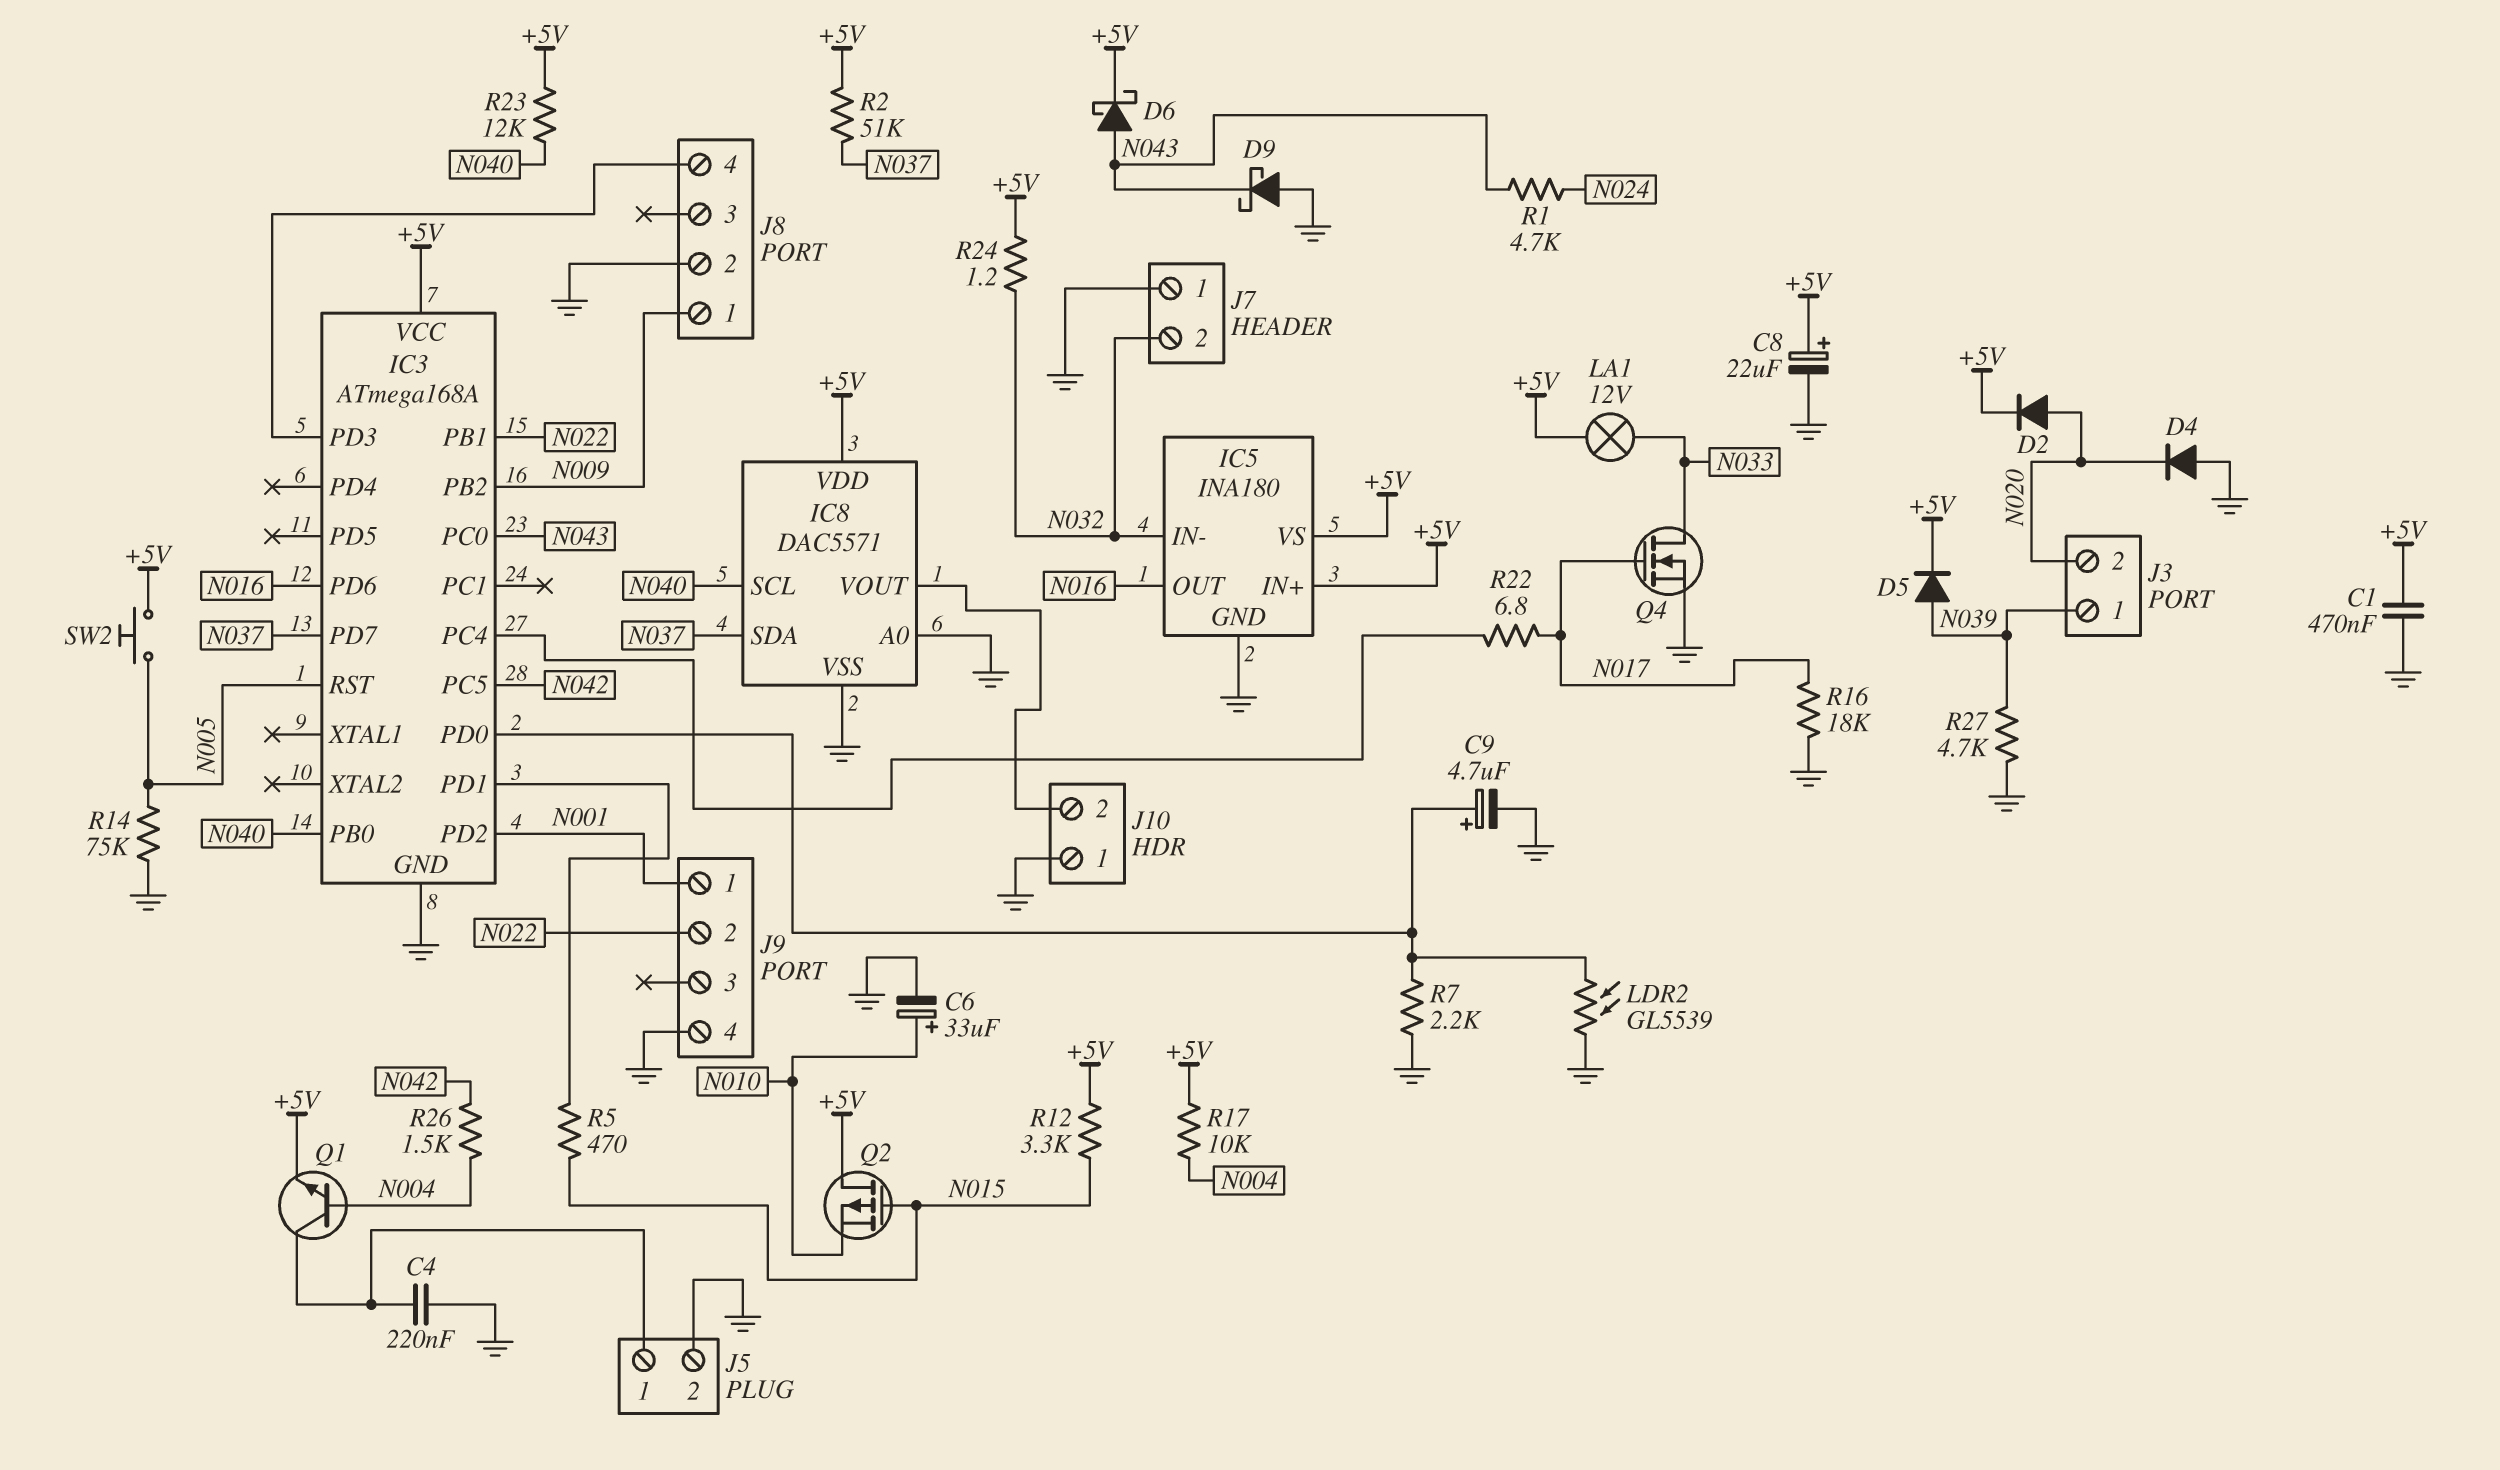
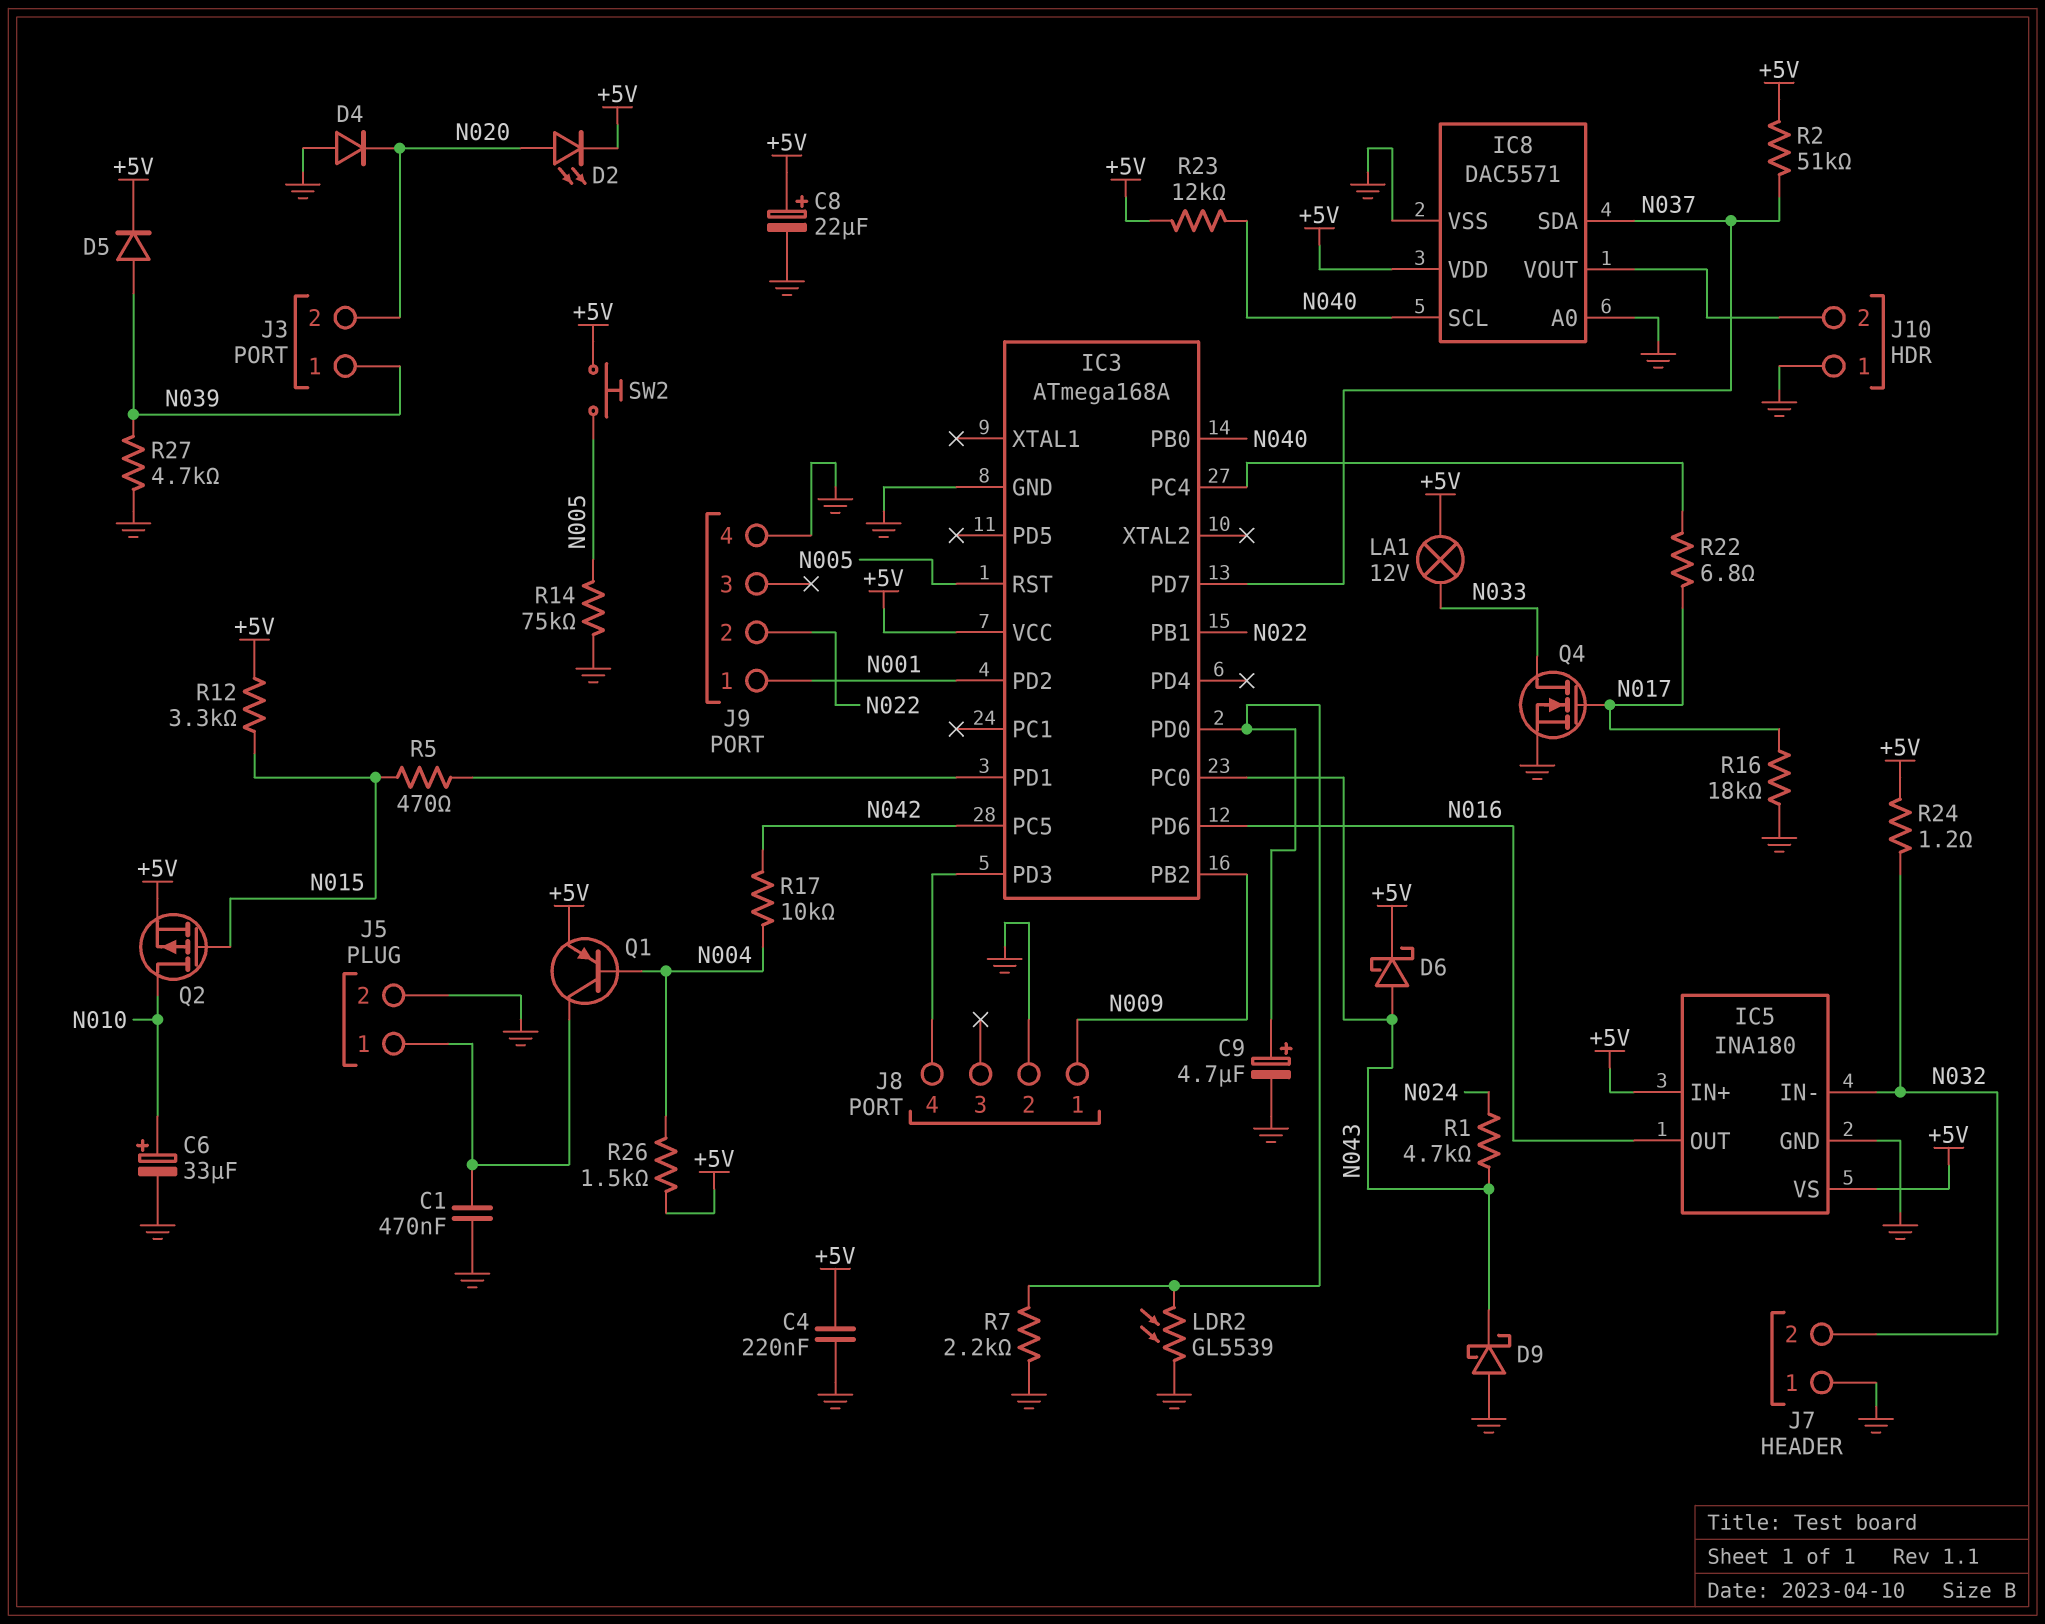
C1: 470nF (+5V, GND) -> 470nF (GND, J5/1)
C4: 220nF (GND, J5/1) -> 220nF (+5V, GND)
D2: diode (A N020, K +5V) -> LED (A N020, K +5V)
Q1: NPN (B N004, C J5/1, E +5V) -> PNP (B N004, C J5/1, E +5V)
Q2: PMOS (G N015, D +5V, S N010) -> PMOS (G N015, D N010, S +5V)
R17: 10k (+5V, N004) -> 10k (N004, N042)
R26: 1.5k (N004, N042) -> 1.5k (+5V, N004)

